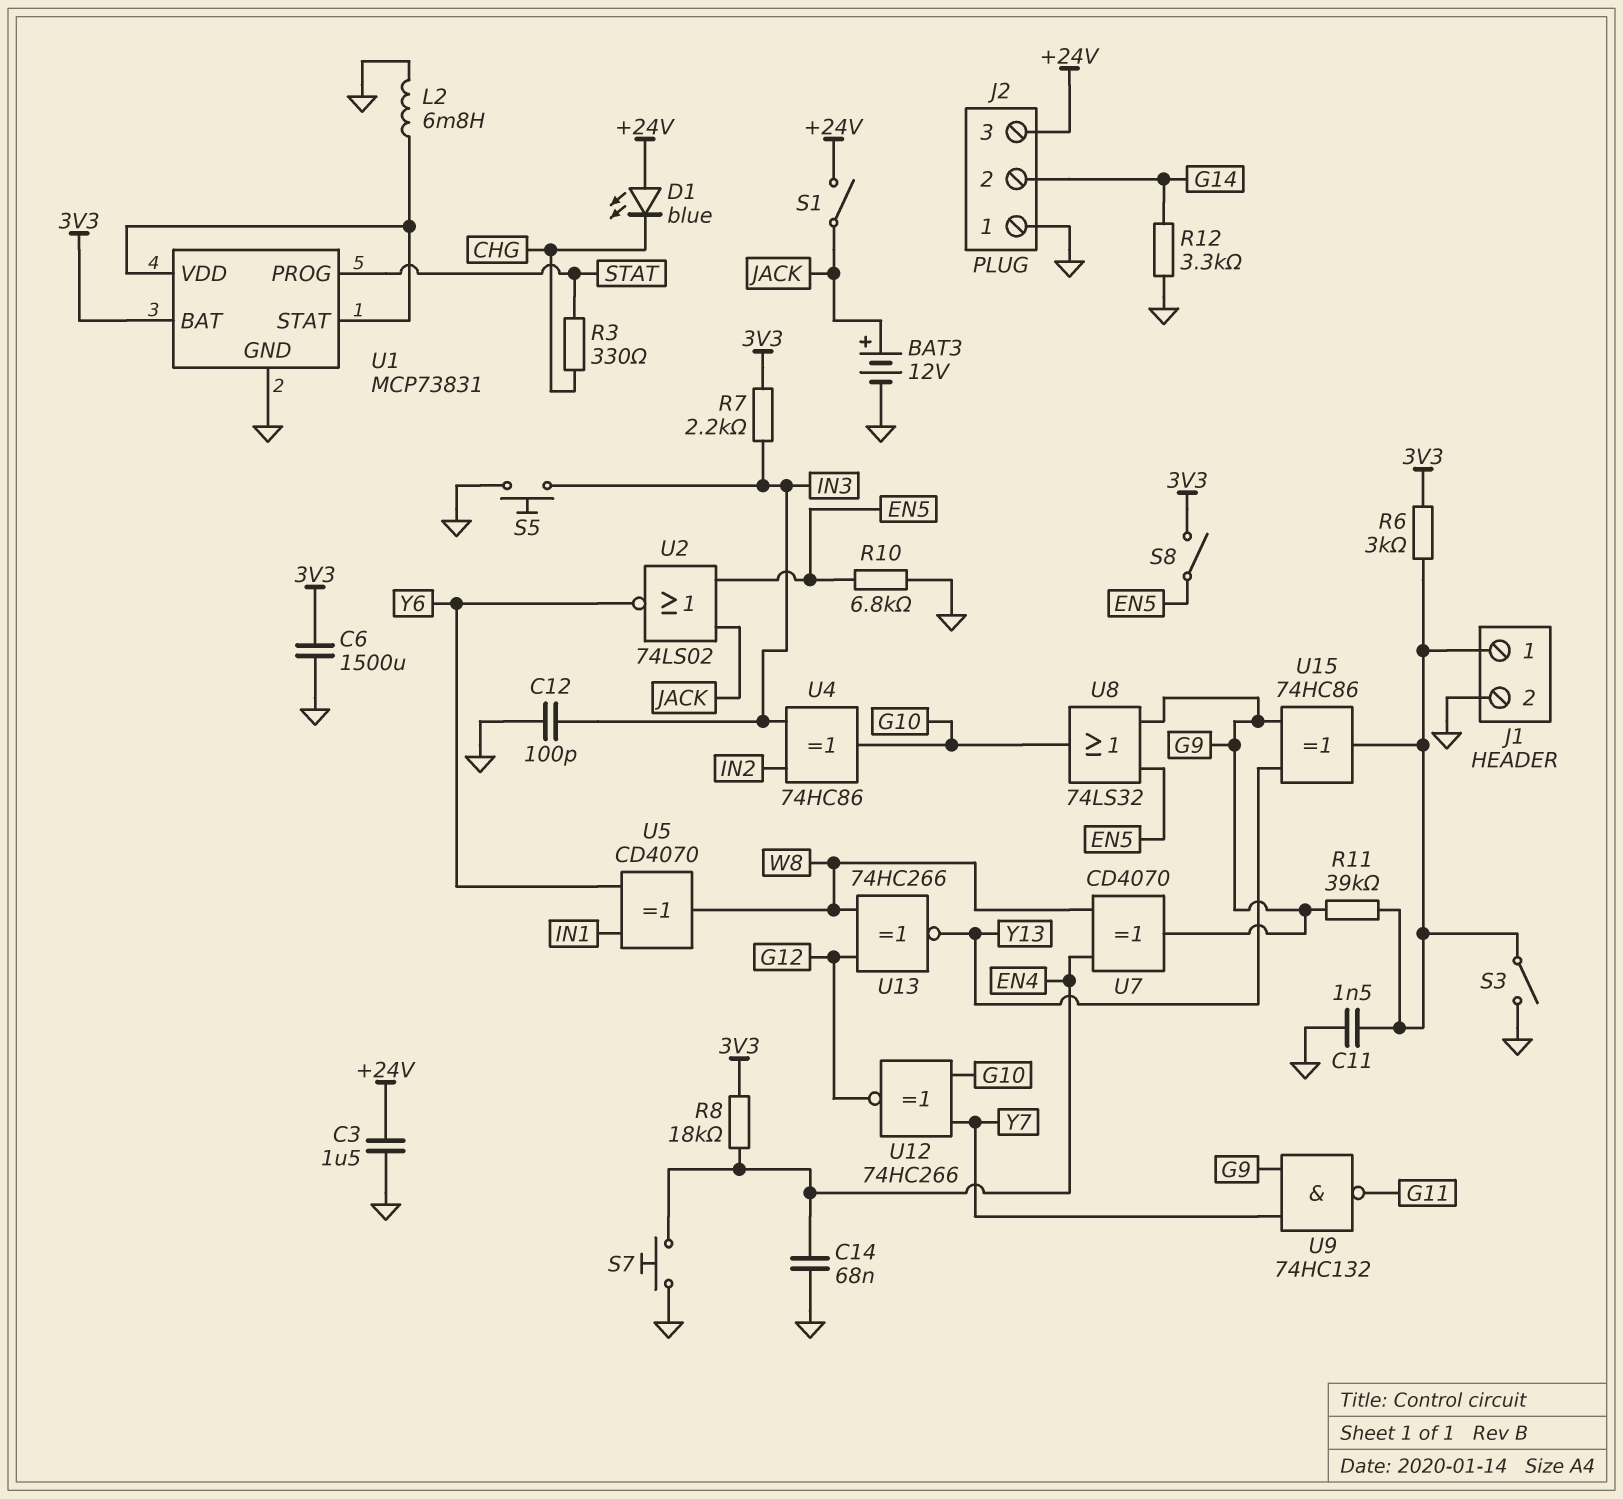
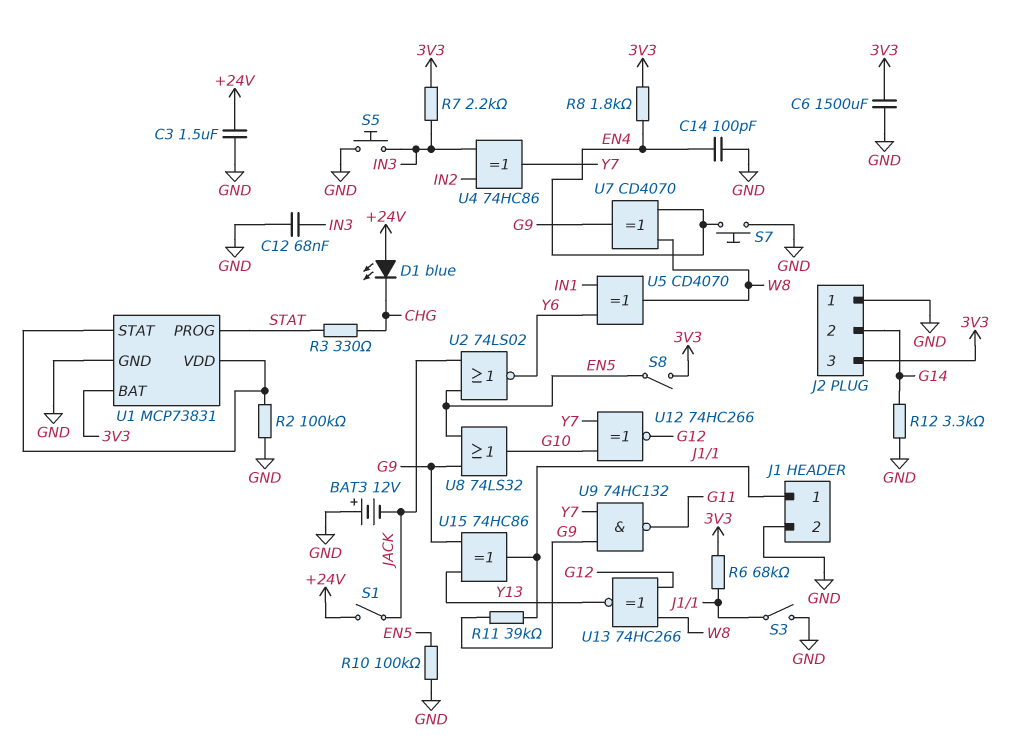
BAT3: 12V (plus JACK, minus GND) -> 12V (plus GND, minus JACK)
C11: 1.5nF (GND, J1/1) -> none
C12: 100pF (GND, IN3) -> 68nF (GND, IN3)
C14: 68nF (EN4, GND) -> 100pF (EN4, GND)
J2 pin 3: +24V -> 3V3
L2: 6.8mH (GND, U1/STAT) -> none
R2: none -> 100k (GND, U1/STAT)
R6: 3k (3V3, J1/1) -> 68k (3V3, J1/1)
R8: 18k (3V3, EN4) -> 1.8k (3V3, EN4)
R10: 6.8k (EN5, GND) -> 100k (EN5, GND)
U4: XOR 74HC86 (in IN2, in IN3, out G10) -> XOR 74HC86 (in IN2, in IN3, out Y7)

